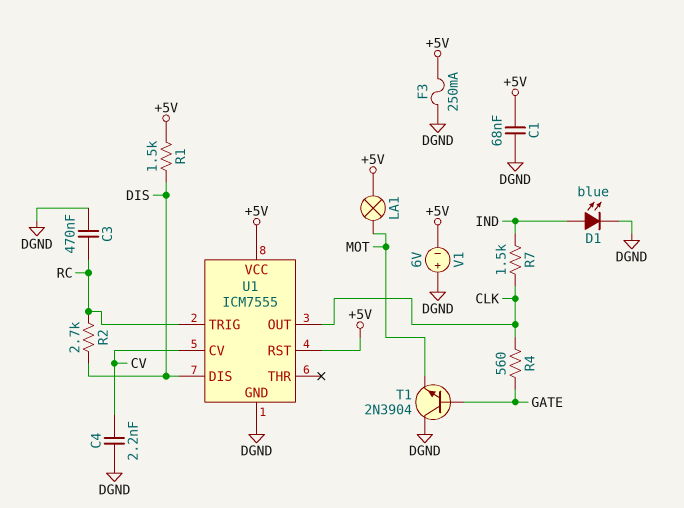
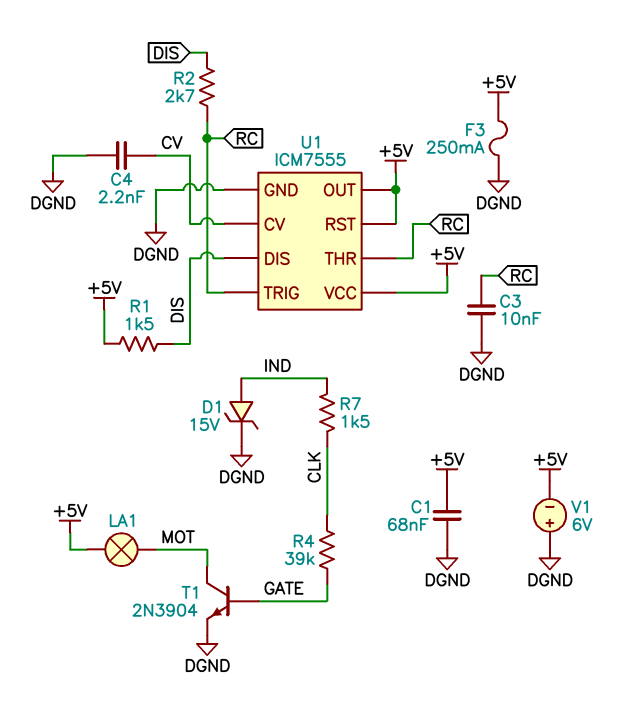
C3: 470nF (DGND, RC) -> 10nF (DGND, RC)
D1: LED blue (A IND, K DGND) -> zener 15V (A IND, K DGND)
R4: 560 (CLK, GATE) -> 39k (CLK, GATE)
T1: NPN 2N3904 (B GATE, C DGND, E MOT) -> NPN 2N3904 (B GATE, C MOT, E DGND)
U1 pin OUT: CLK -> +5V
U1 pin THR: none -> RC

